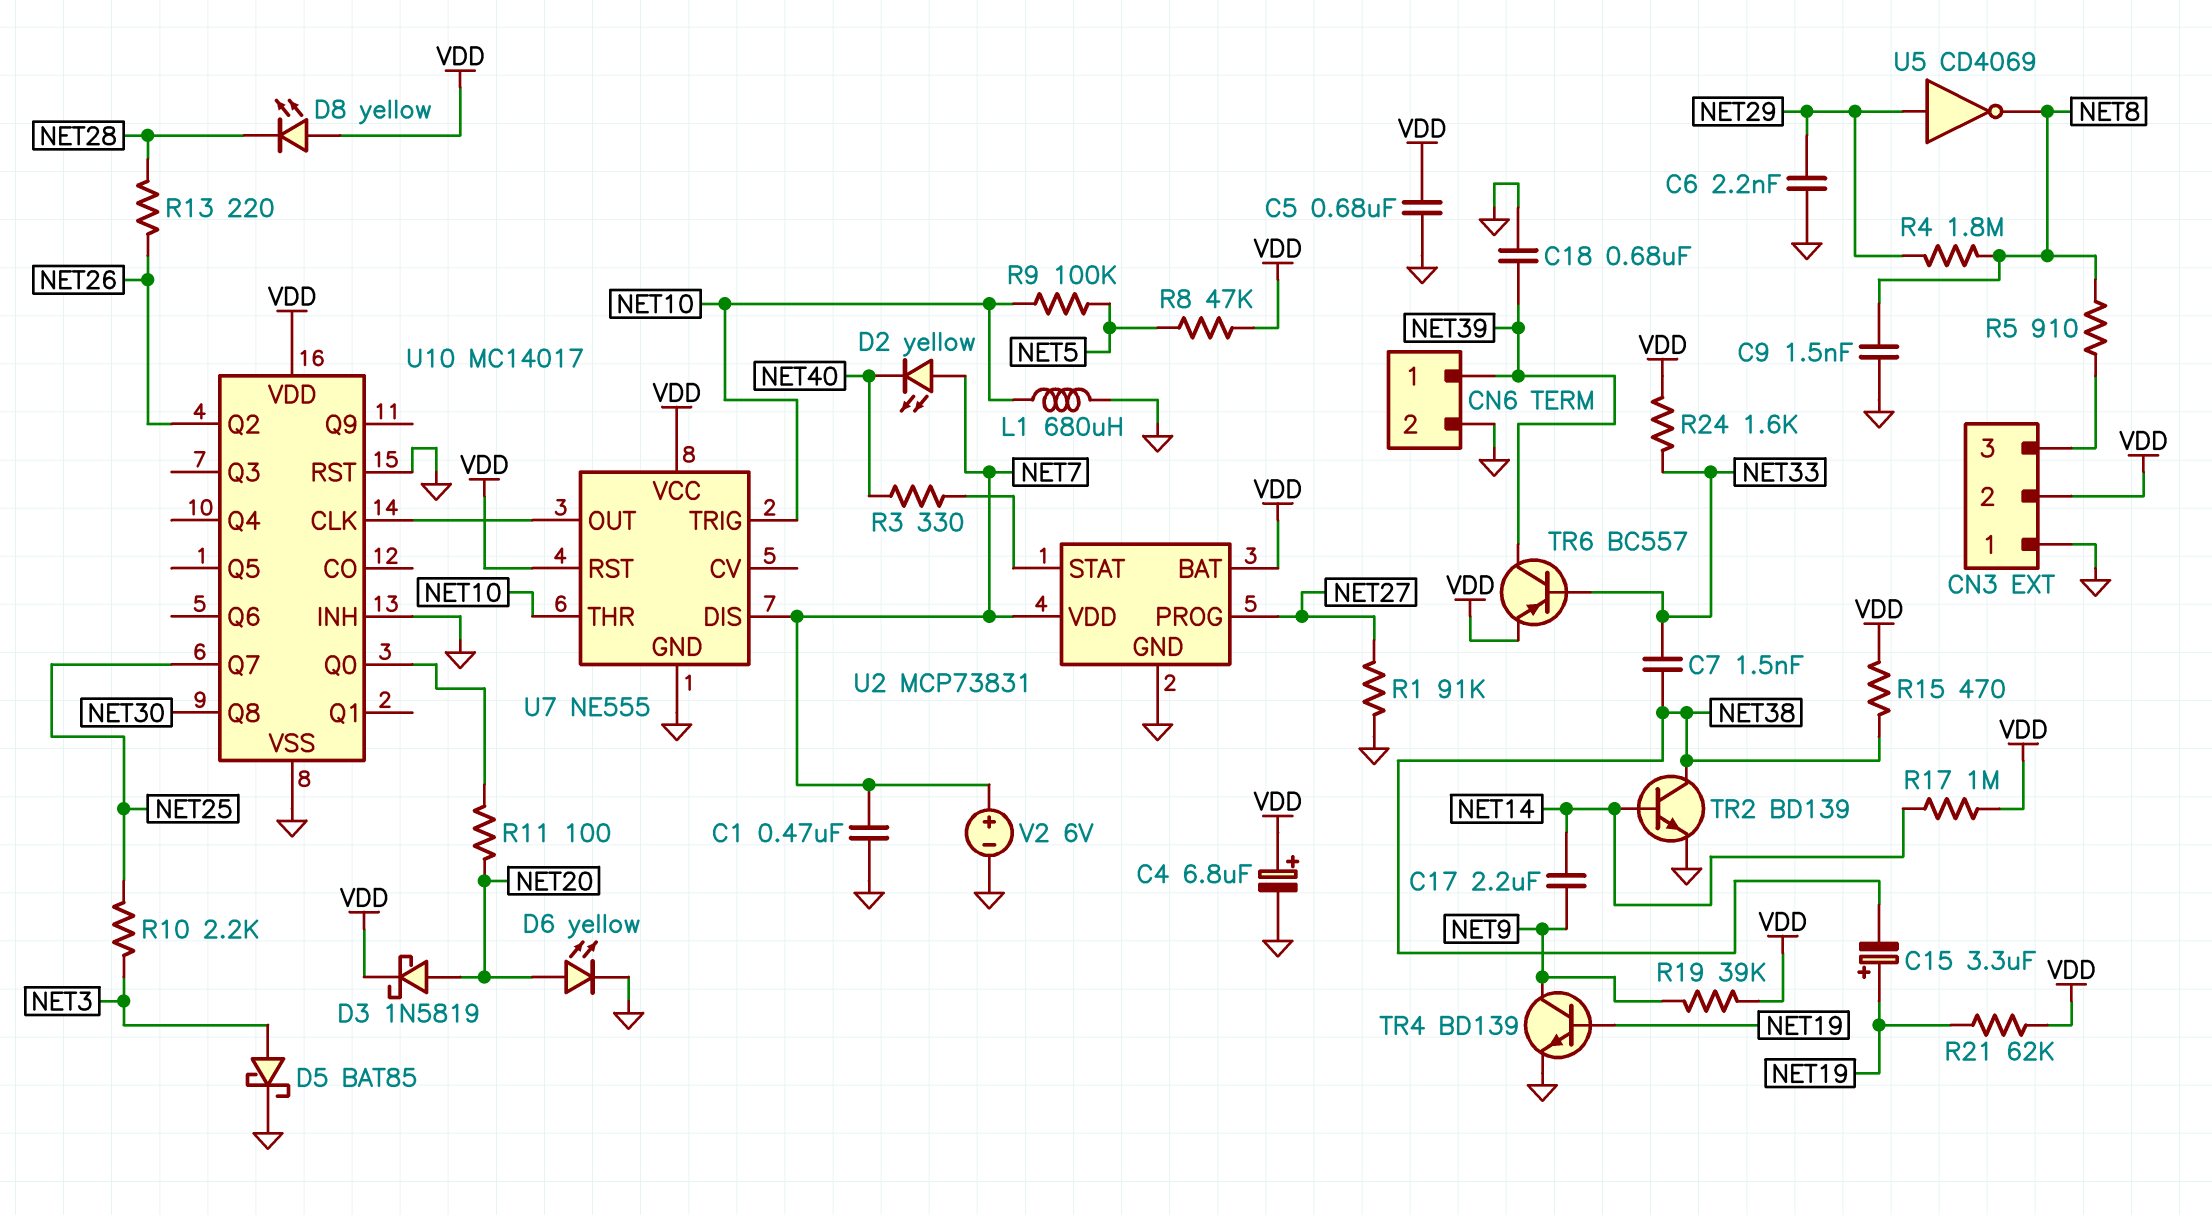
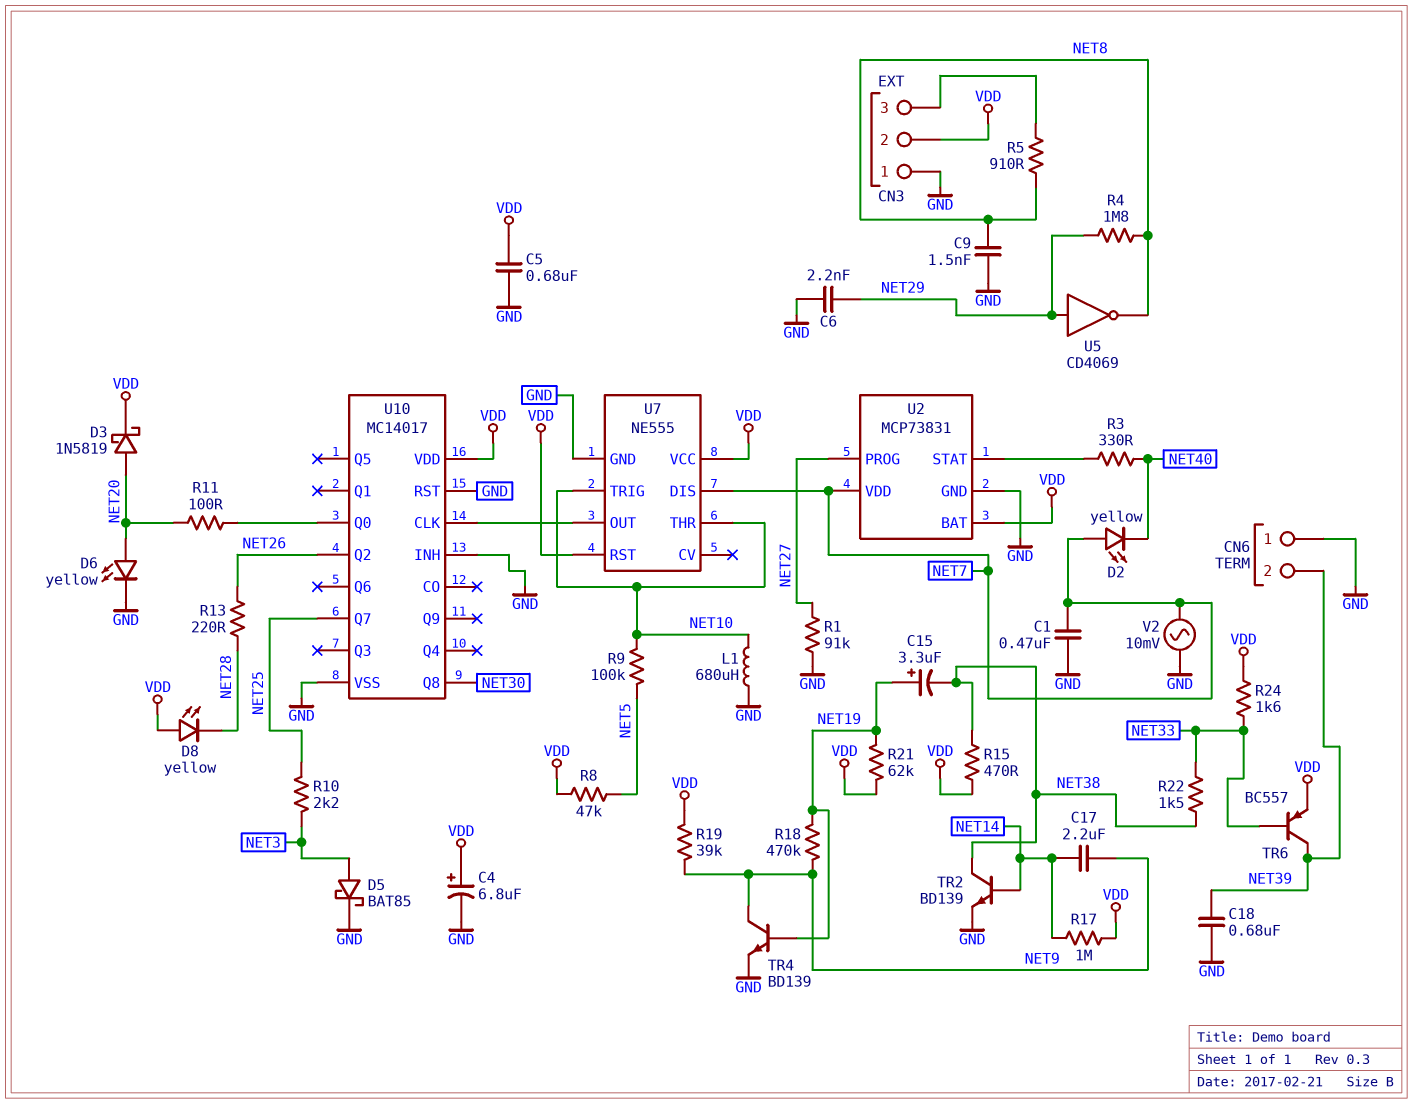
C7: 1.5nF (NET33, NET38) -> none
CN6 pin 1: NET39 -> GND
CN6 pin 2: GND -> NET39
R18: none -> 470k (NET9, NET19)
R22: none -> 1.5k (NET33, NET38)
V2: 6V (plus NET7, minus GND) -> AC 10mV (GND, NET7)

